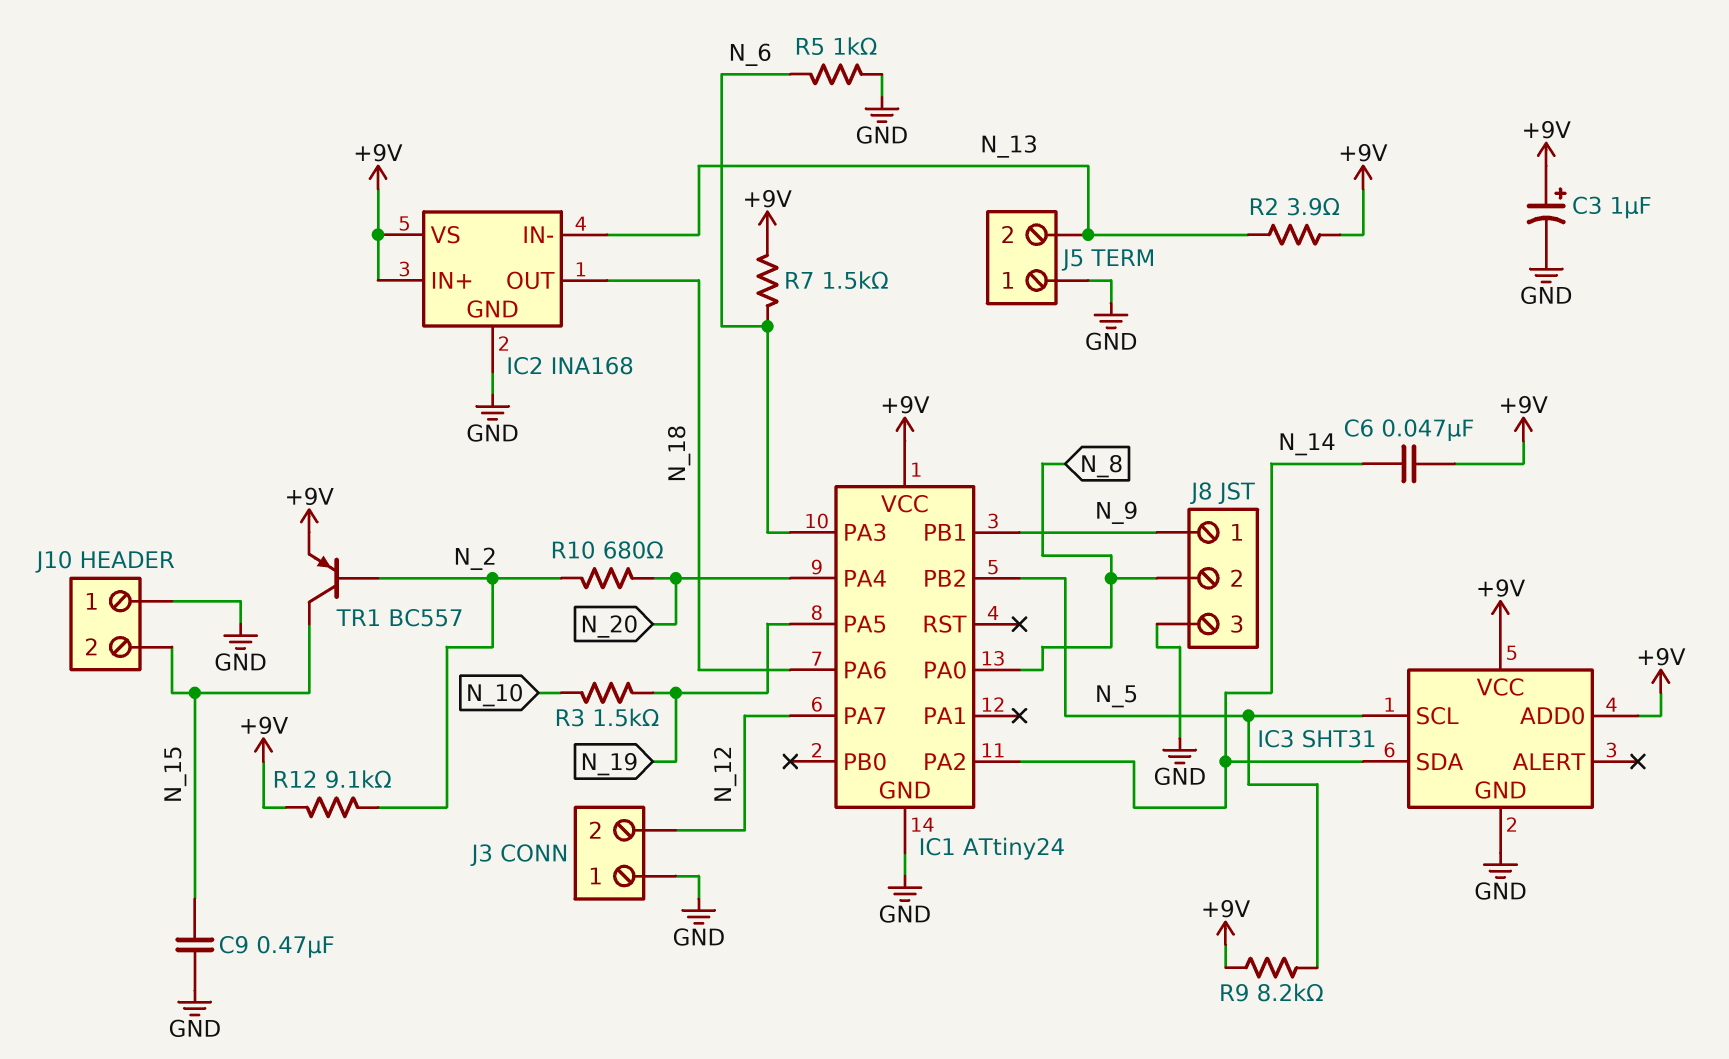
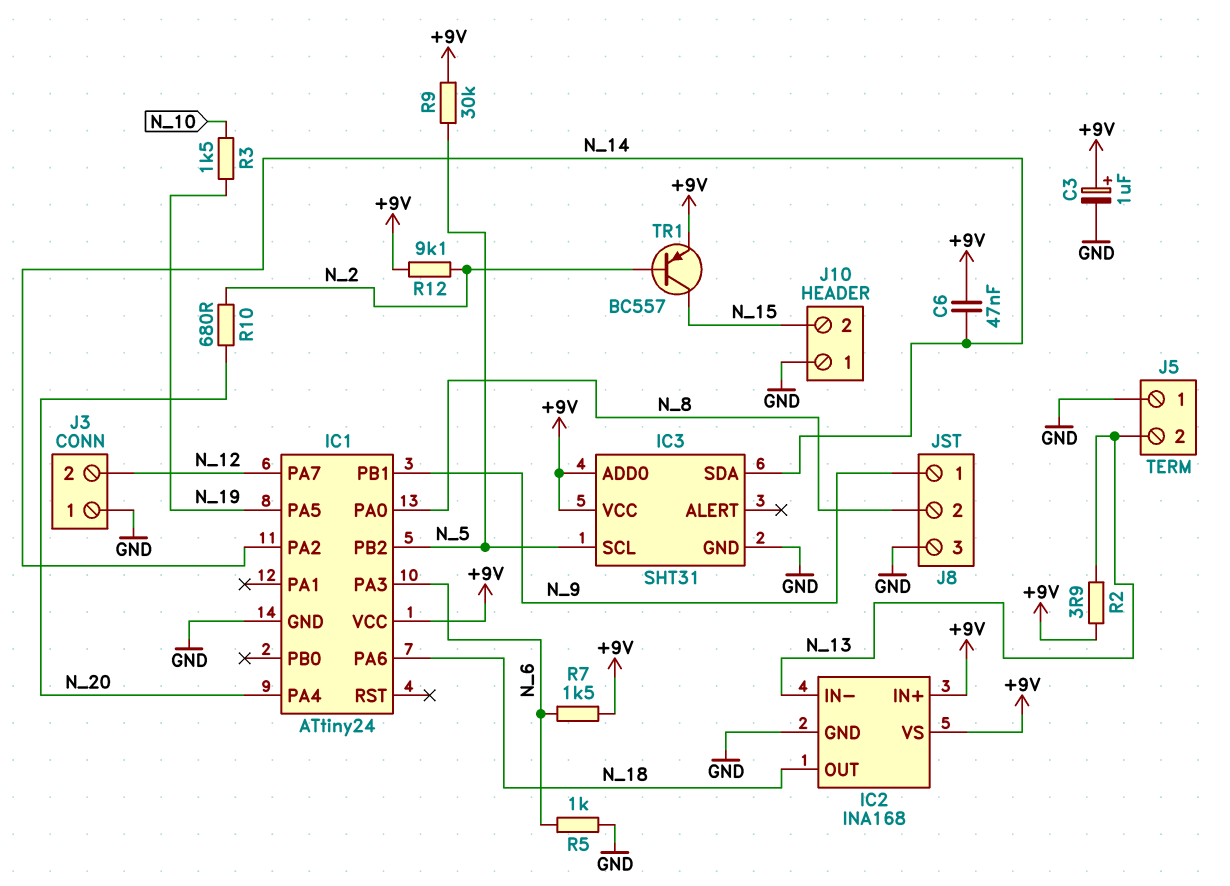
C9: 470nF (GND, N_15) -> none
R9: 8.2k (+9V, N_5) -> 30k (+9V, N_5)

